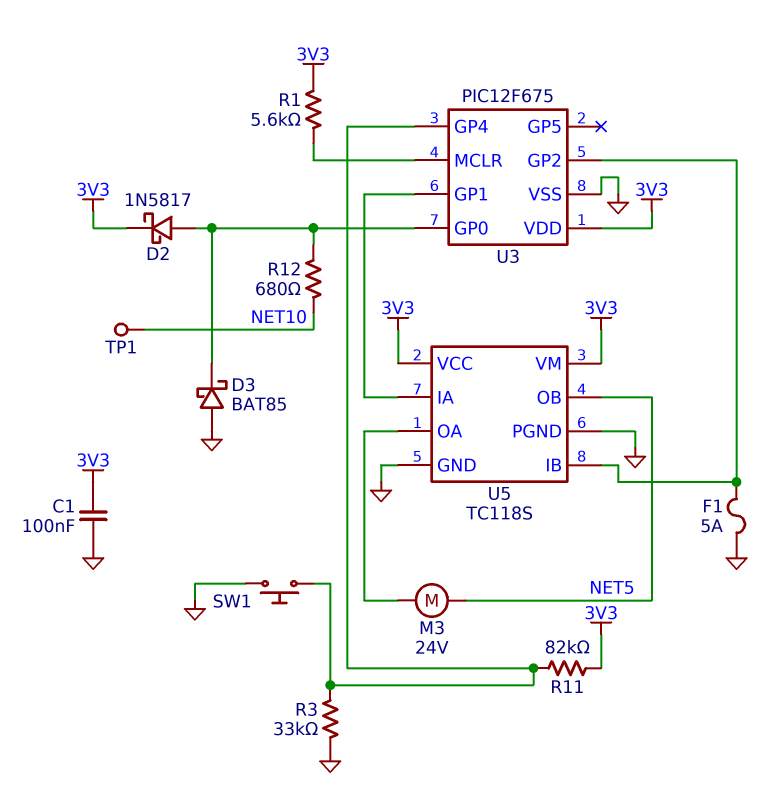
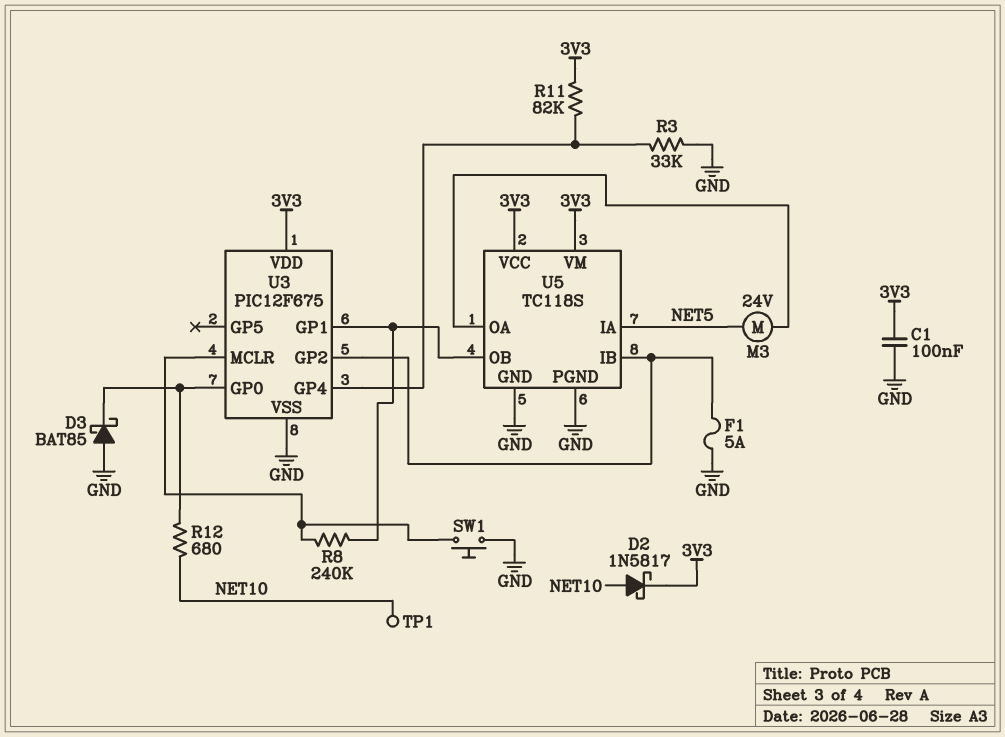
D2: schottky 1N5817 (A U3/GP0, K 3V3) -> schottky 1N5817 (A NET10, K 3V3)
R1: 5.6k (3V3, U3/MCLR) -> none
R8: none -> 240k (U3/GP1, U3/MCLR)
SW1: button (GND, U3/GP4) -> button (GND, U3/MCLR)
U5 pin IA: U3/GP1 -> NET5
U5 pin OB: NET5 -> U3/GP1

